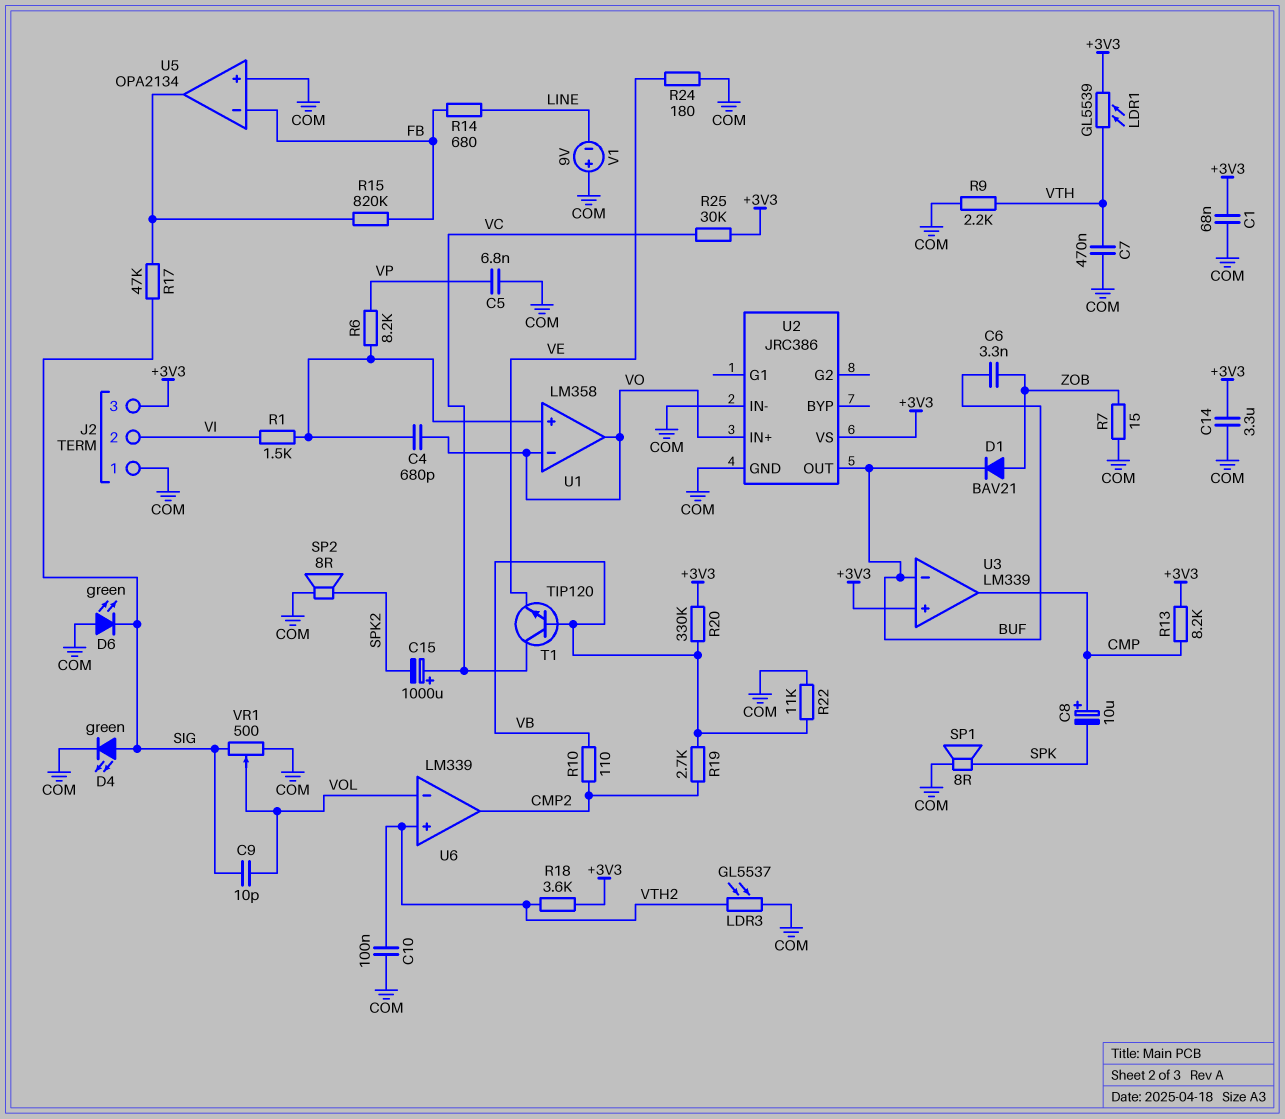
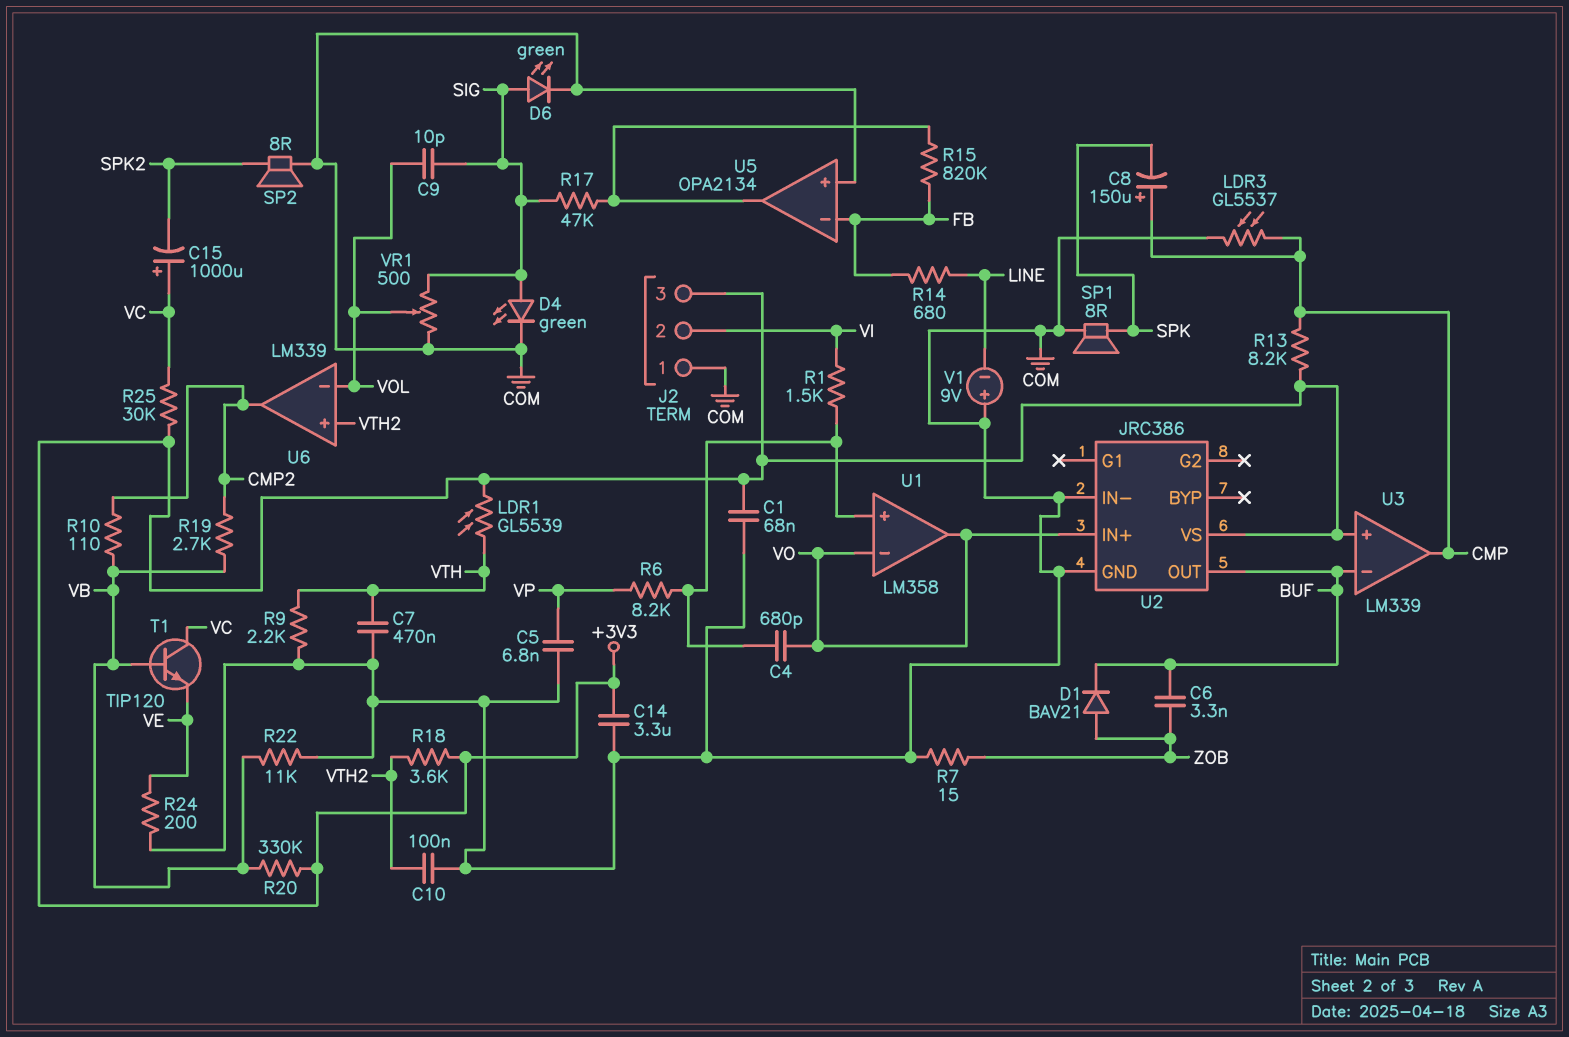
C8: 10uF (plus CMP, minus SPK) -> 150uF (plus CMP, minus SPK)
D6: LED green (A COM, K SIG) -> LED green (A SIG, K COM)
LDR3: GL5537 (COM, VTH2) -> GL5537 (CMP, COM)
R24: 180 (COM, VE) -> 200 (COM, VE)

